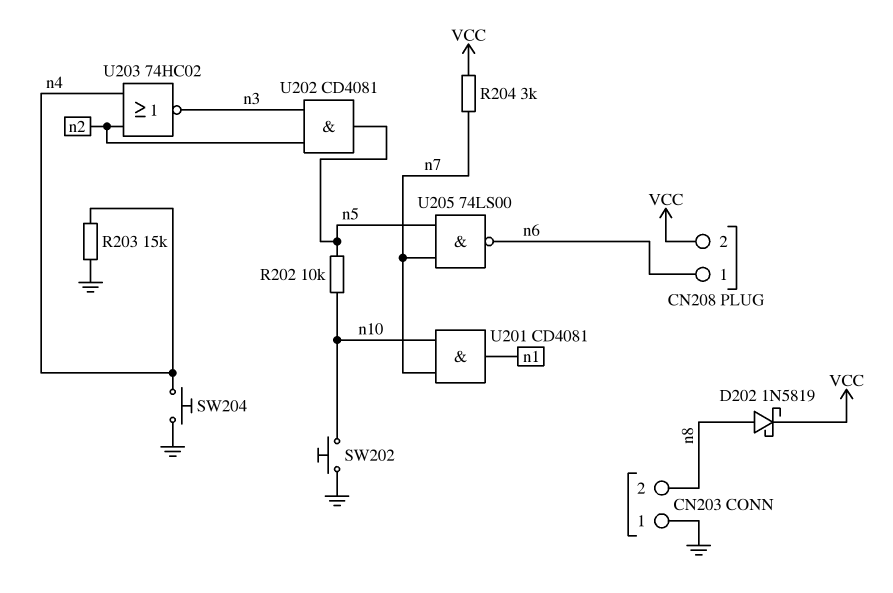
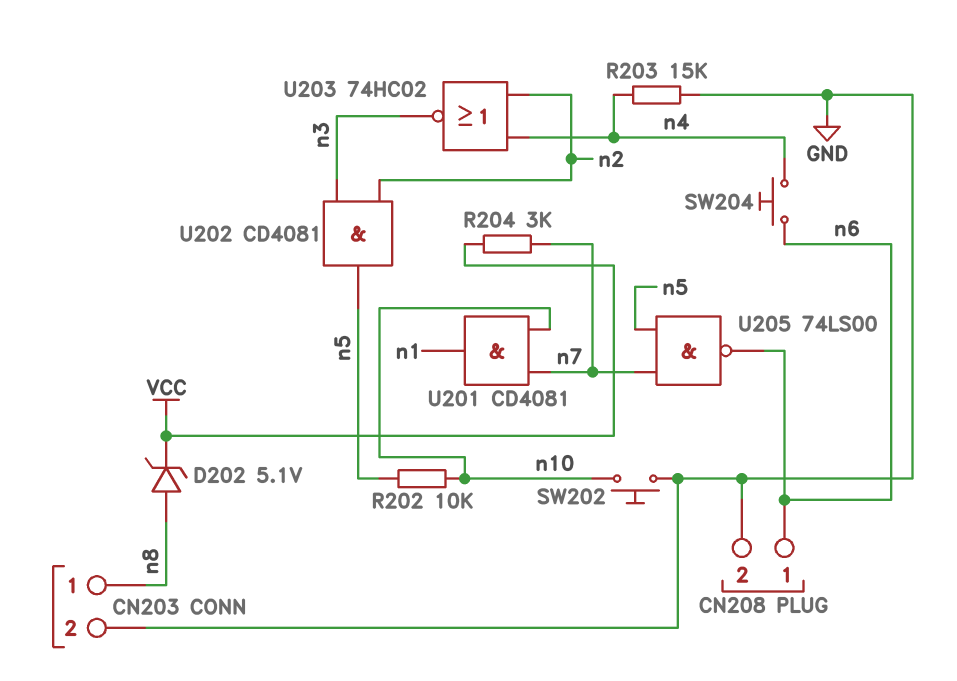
CN203 pin 1: GND -> n8
CN203 pin 2: n8 -> GND
CN208 pin 2: VCC -> GND
D202: schottky 1N5819 (A n8, K VCC) -> zener 5.1V (A n8, K VCC)
SW204: button (GND, n4) -> button (n4, n6)

